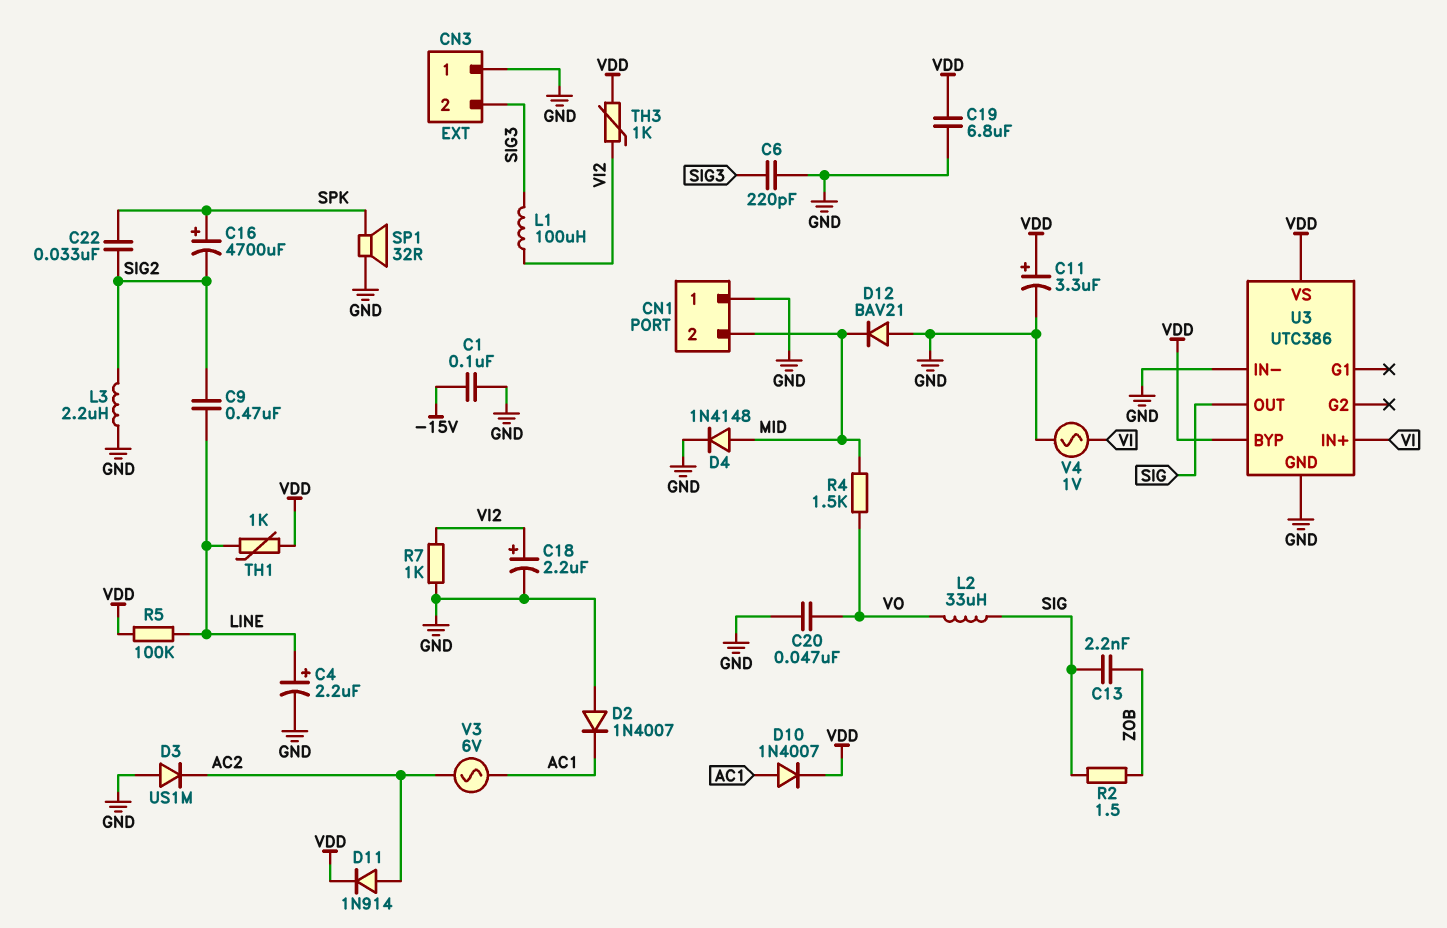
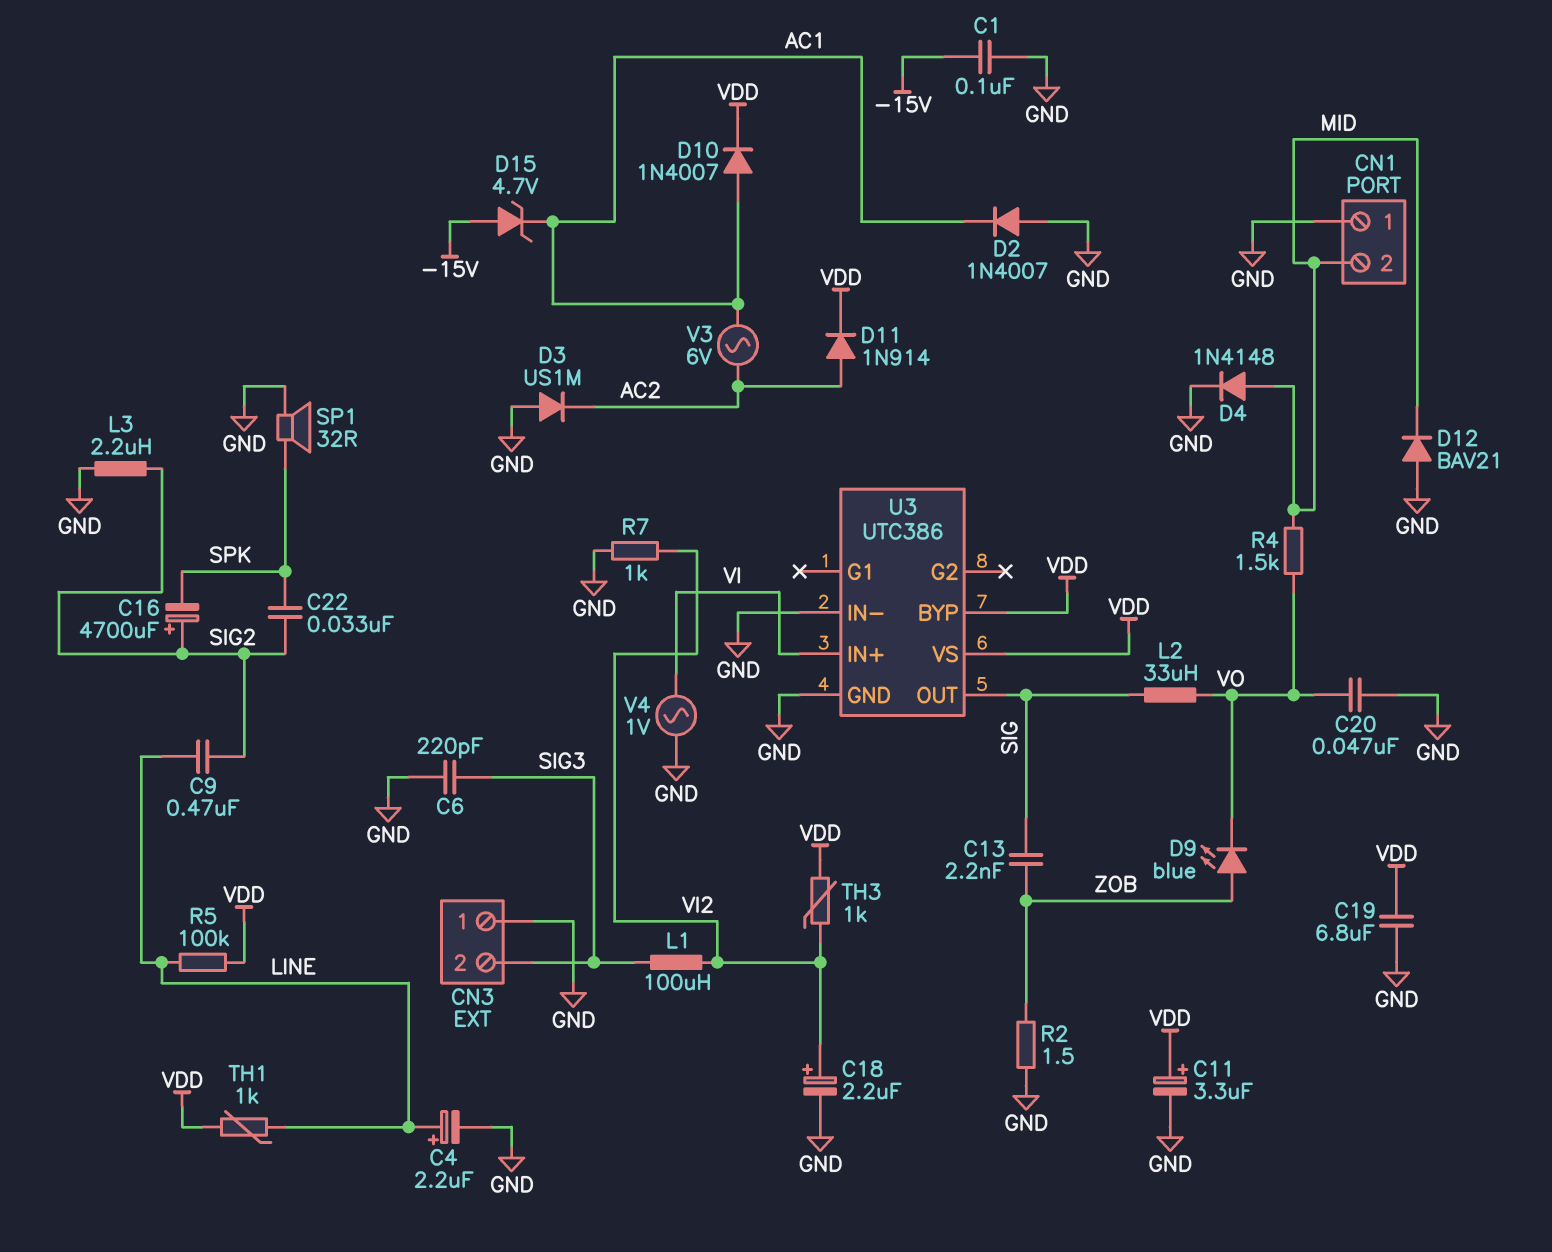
C16: 4700uF (plus SPK, minus SIG2) -> 4700uF (plus SIG2, minus SPK)
D9: none -> LED blue (A ZOB, K VO)
D15: none -> zener 4.7V (A -15V, K AC1)
R2: 1.5 (SIG, ZOB) -> 1.5 (GND, ZOB)

